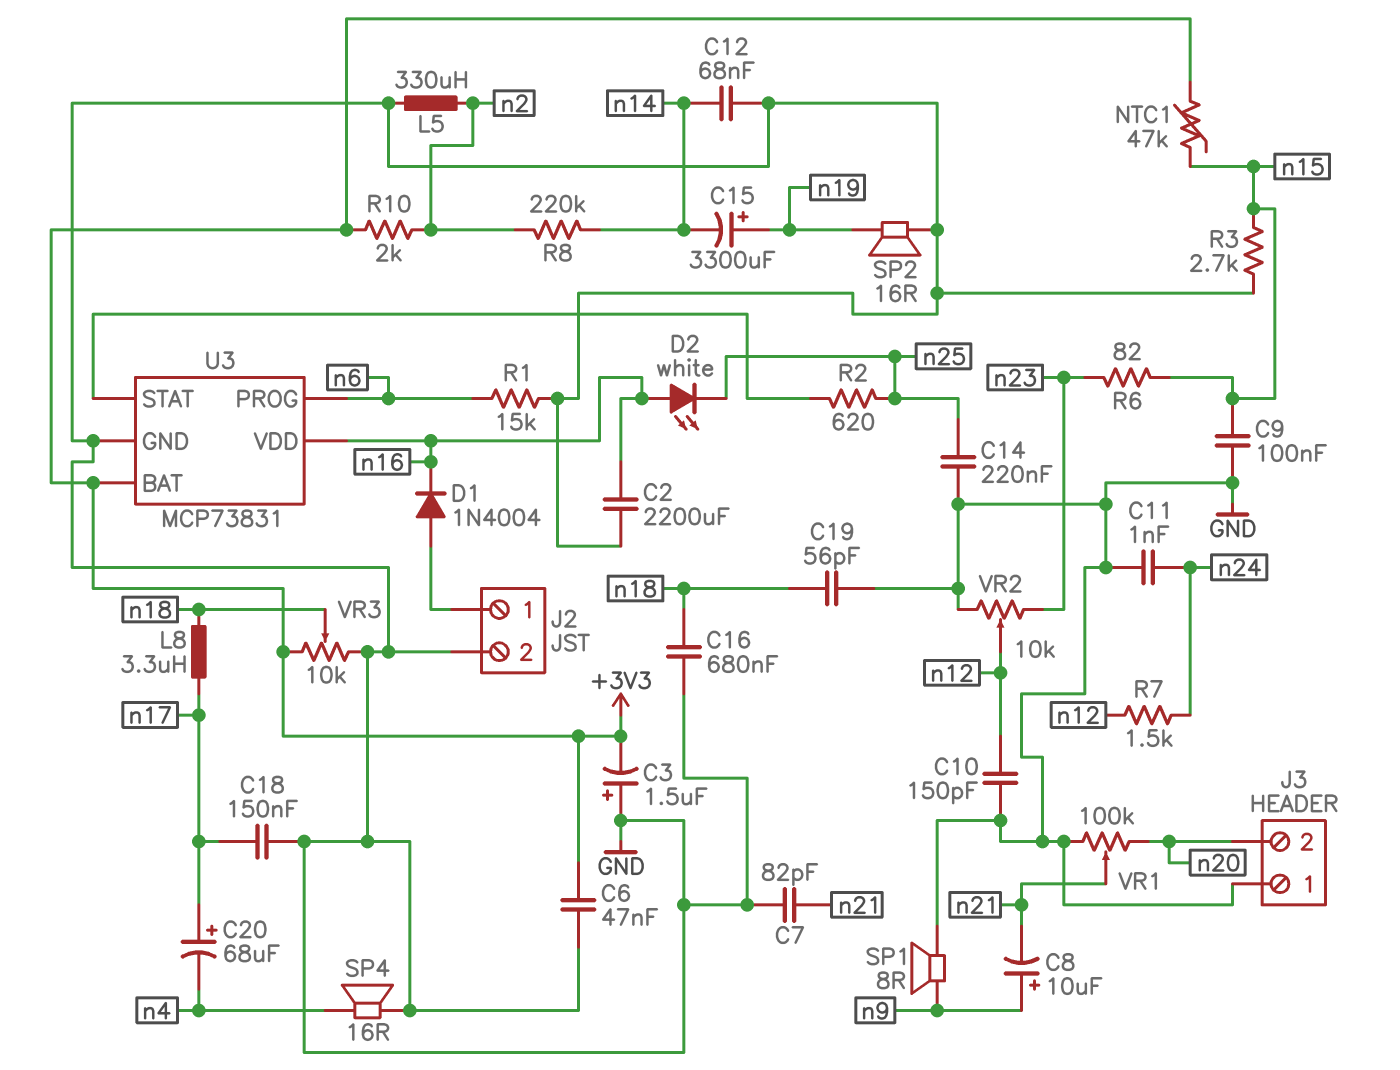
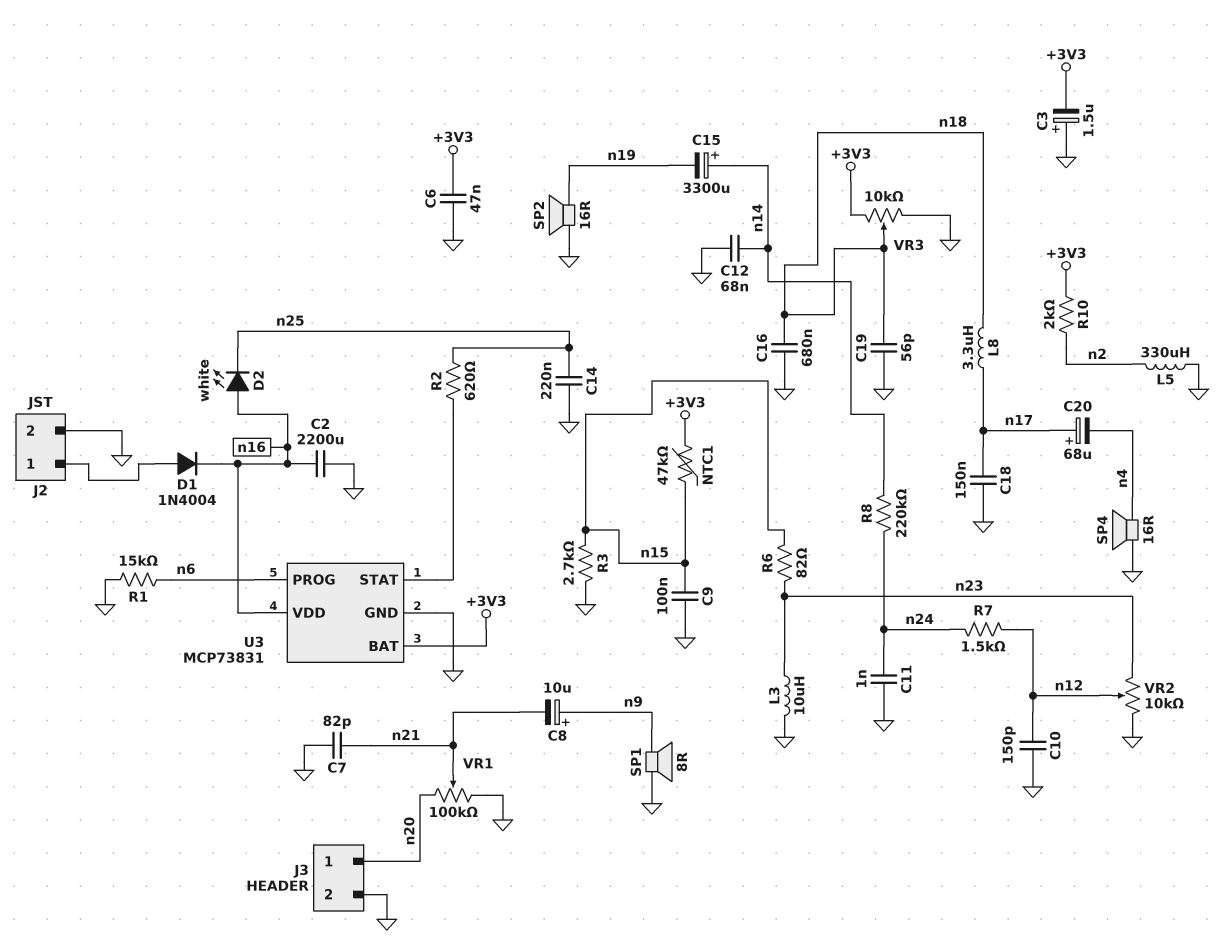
C15: 3300uF (plus n19, minus n14) -> 3300uF (plus n14, minus n19)
J3 pin 1: GND -> n20
J3 pin 2: n20 -> GND
L3: none -> 10uH (GND, n23)
R8: 220k (n2, n14) -> 220k (n14, n24)

